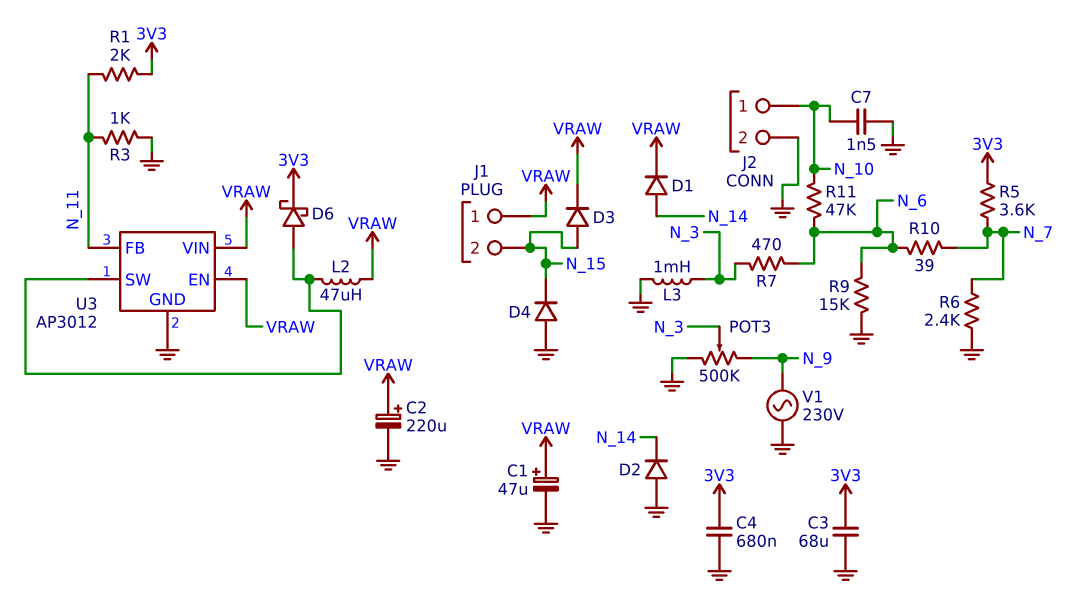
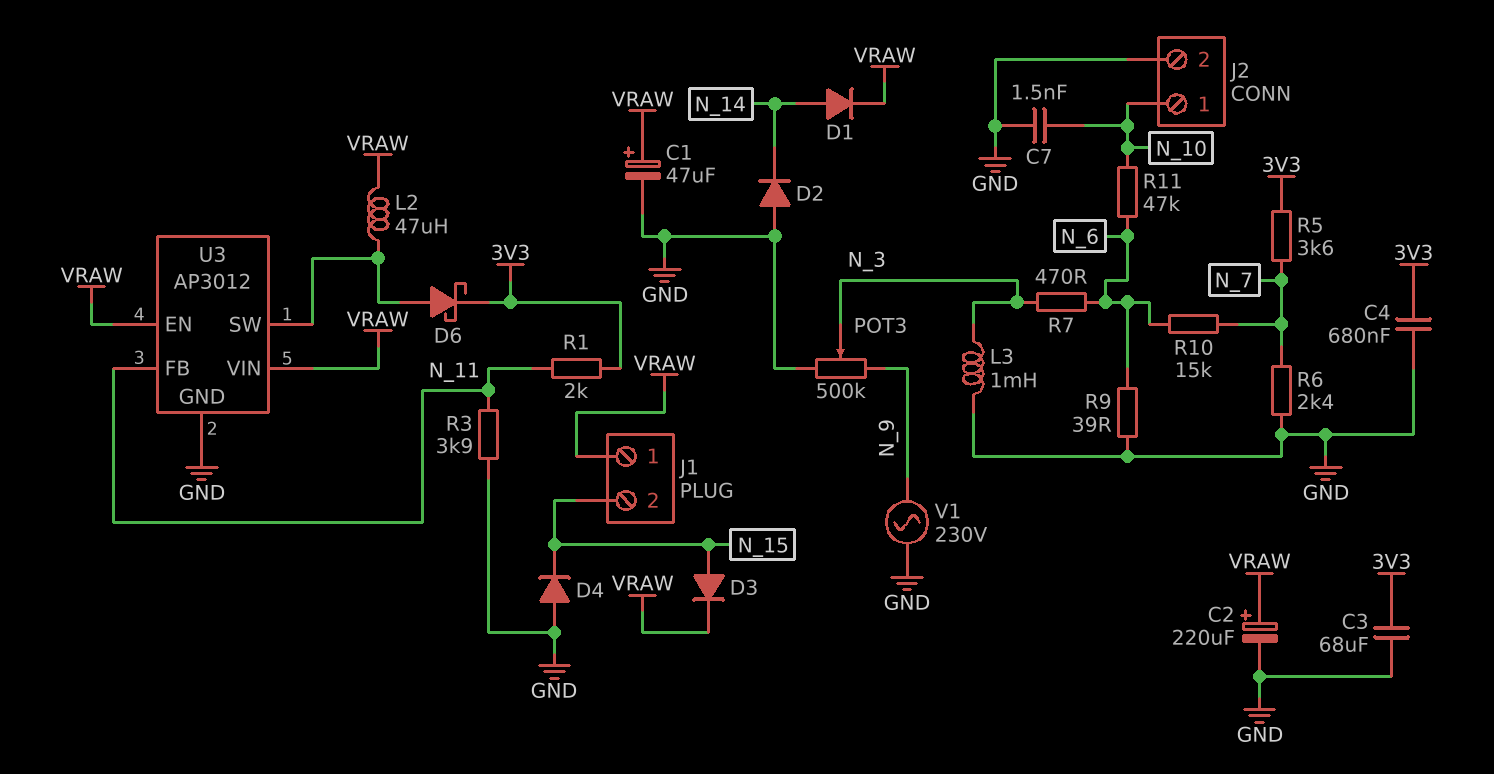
R3: 1k (GND, N_11) -> 3.9k (GND, N_11)
R9: 15k (GND, N_6) -> 39 (GND, N_6)
R10: 39 (N_6, N_7) -> 15k (N_6, N_7)

